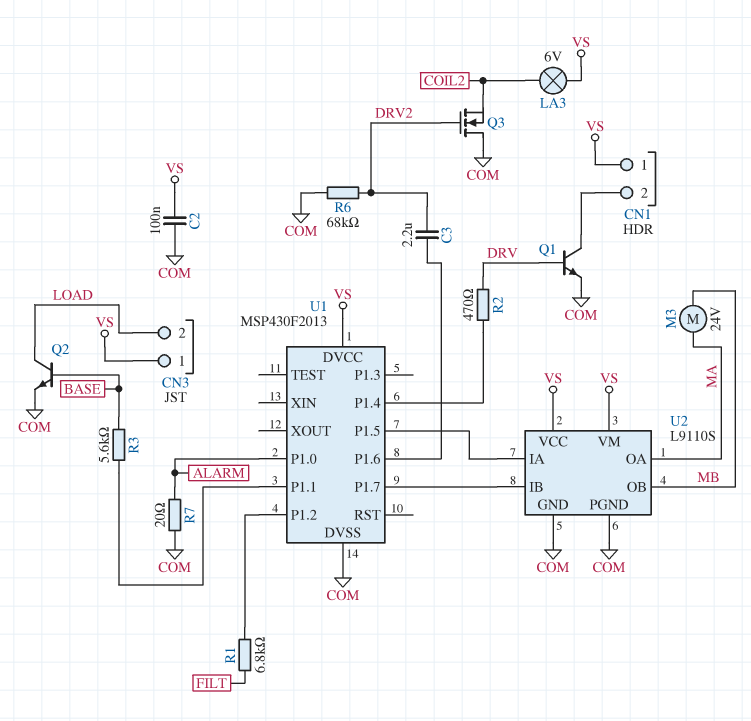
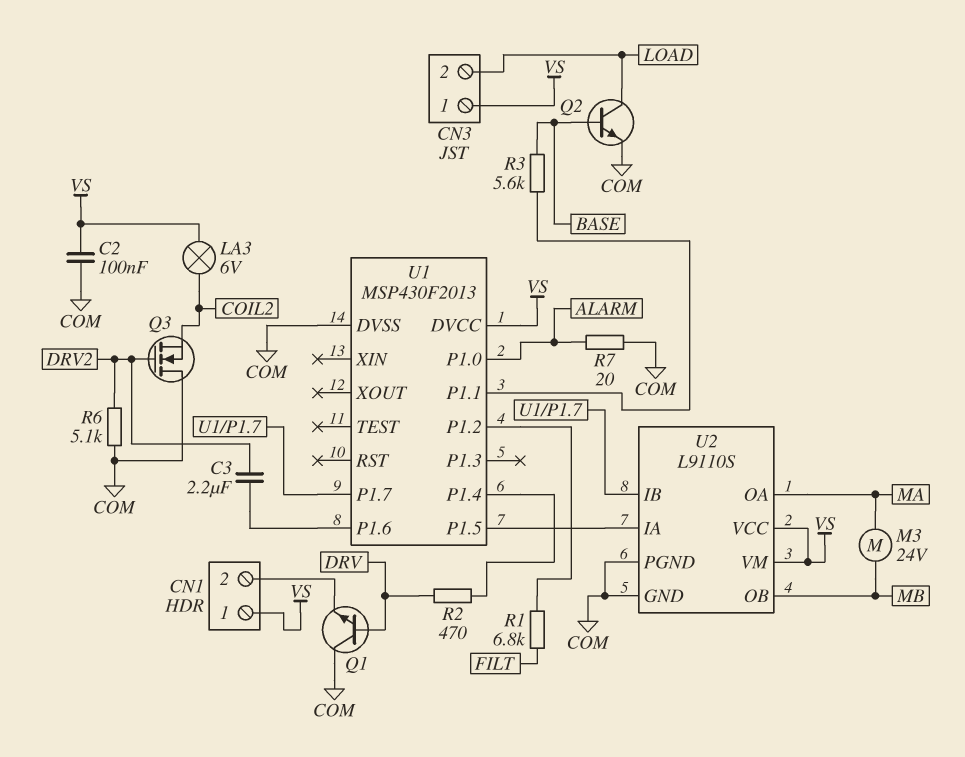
Q1: NPN (B DRV, C CN1/2, E COM) -> NPN (B DRV, C COM, E CN1/2)
R6: 68k (COM, DRV2) -> 5.1k (COM, DRV2)

